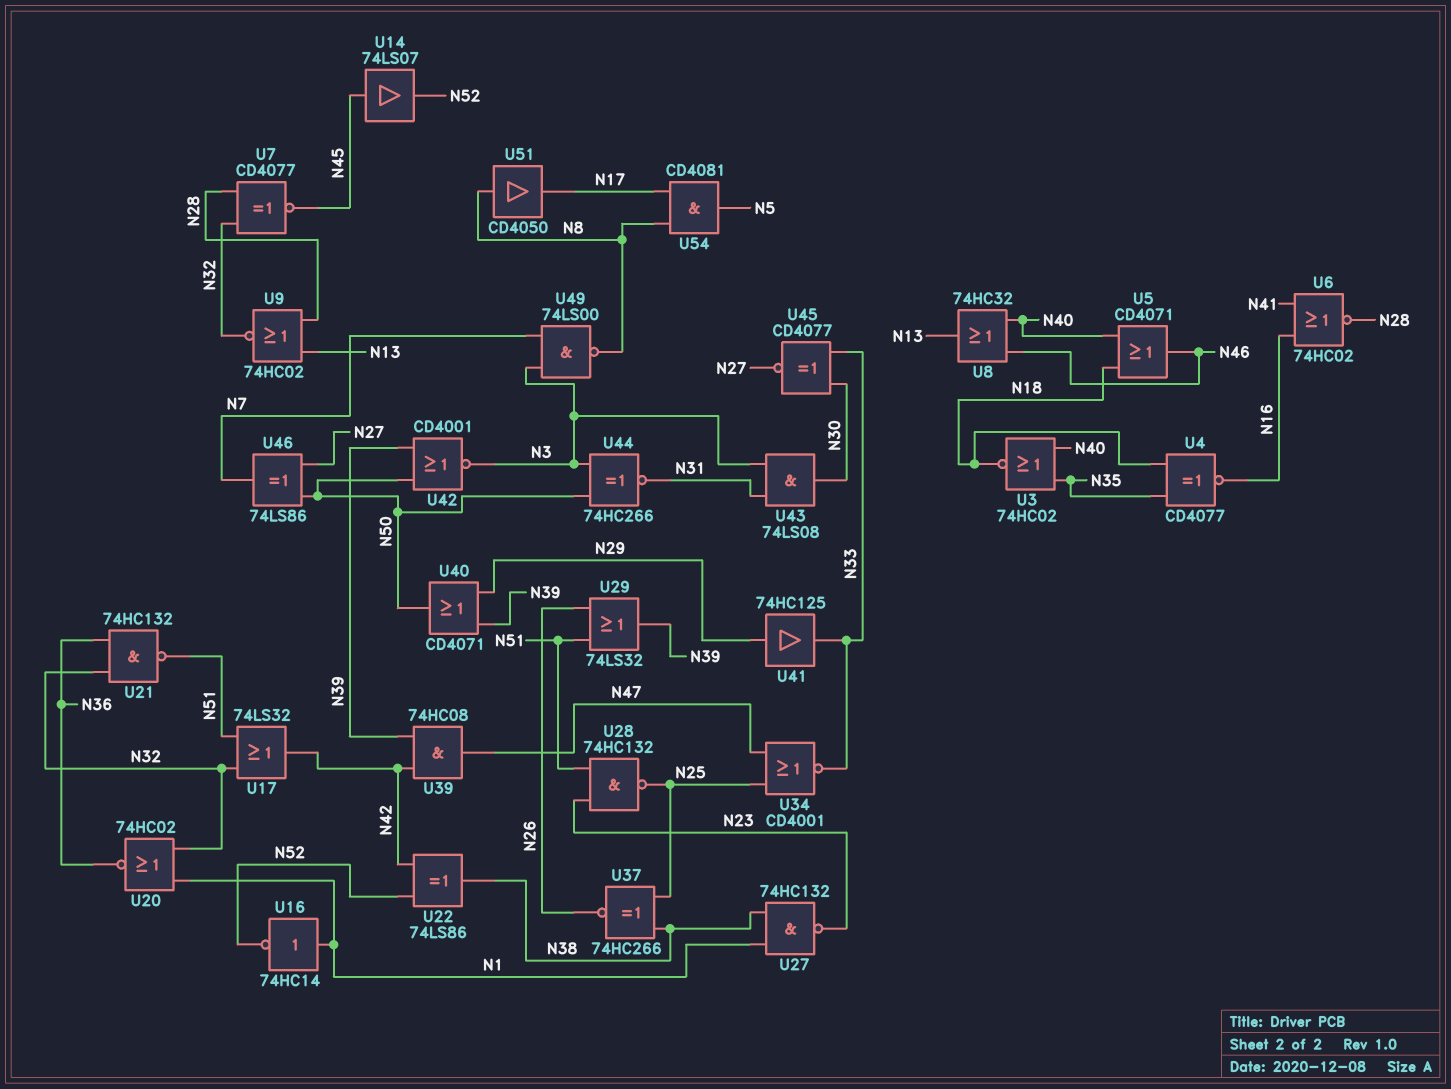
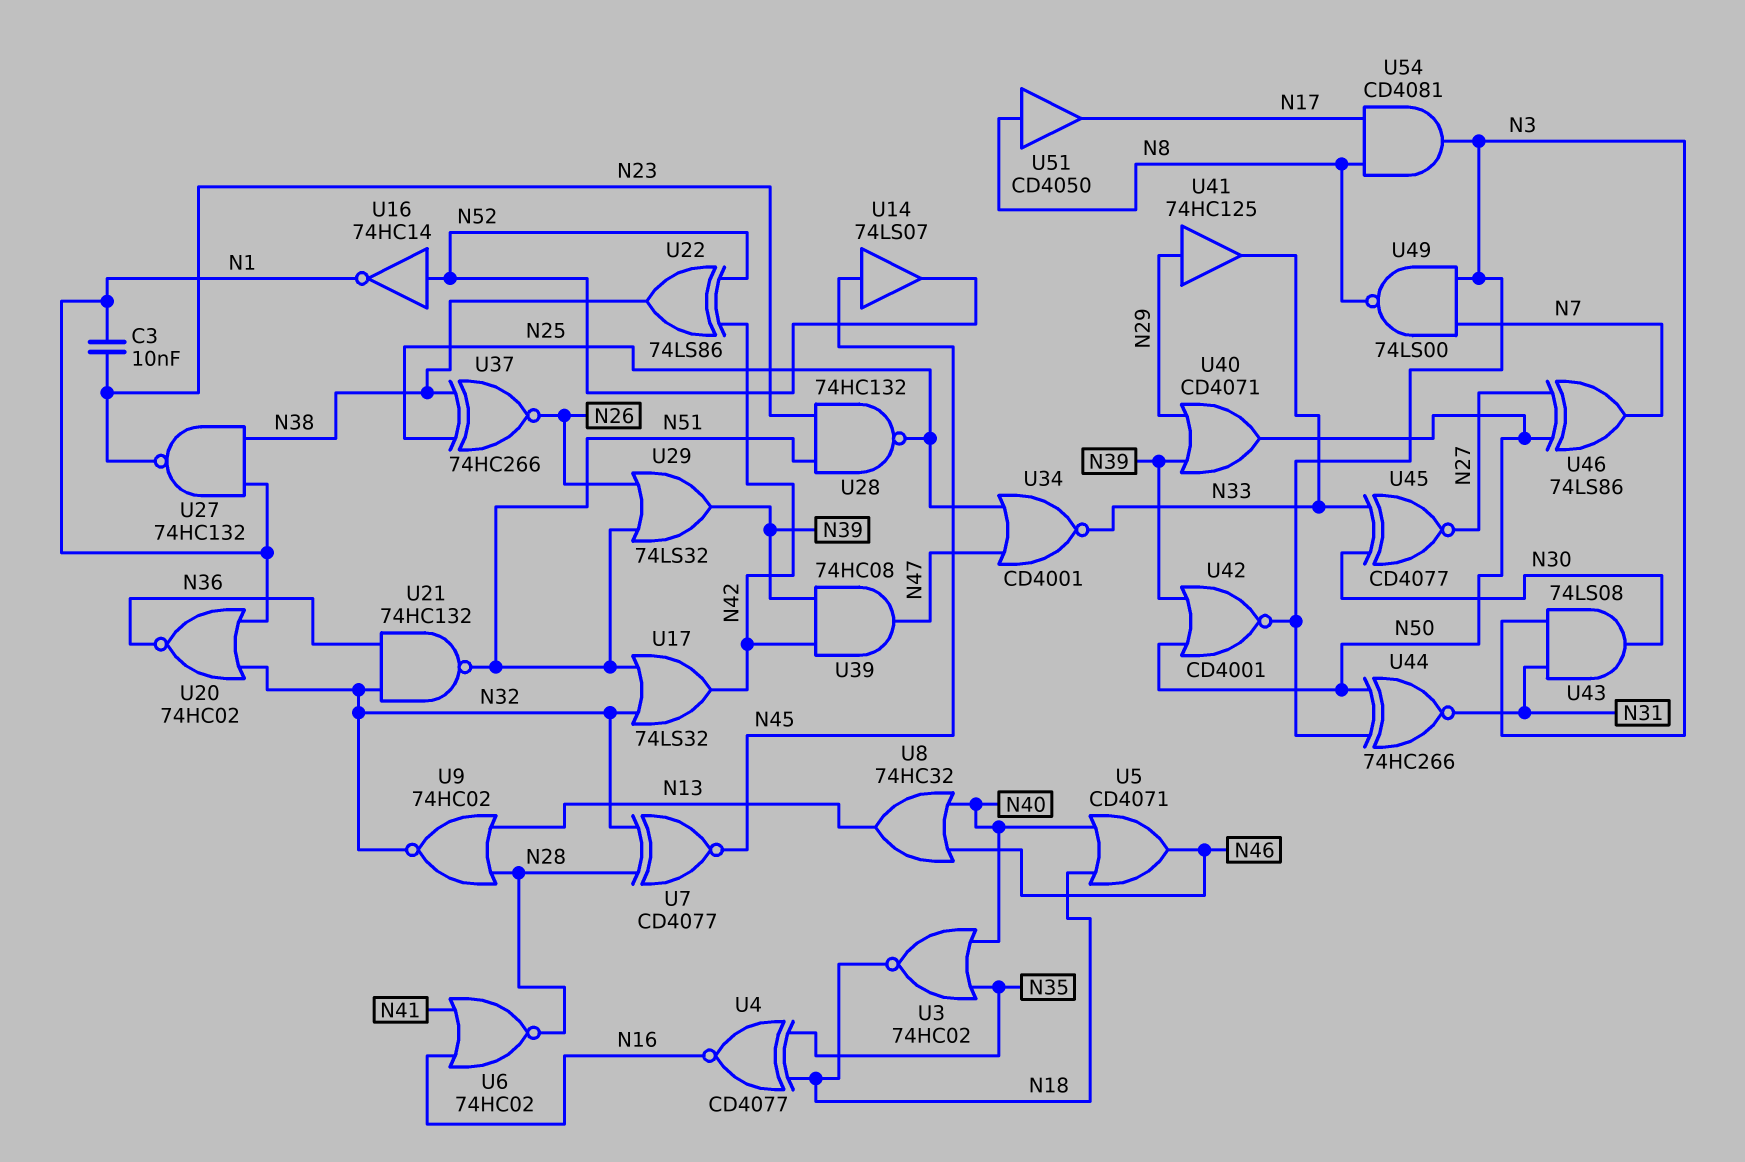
C3: none -> 10nF (N1, N23)
U16: NOT 74HC14 (in N1, out N52) -> NOT 74HC14 (in N52, out N1)
U54: AND CD4081 (in N8, in N17, out N5) -> AND CD4081 (in N8, in N17, out N3)

